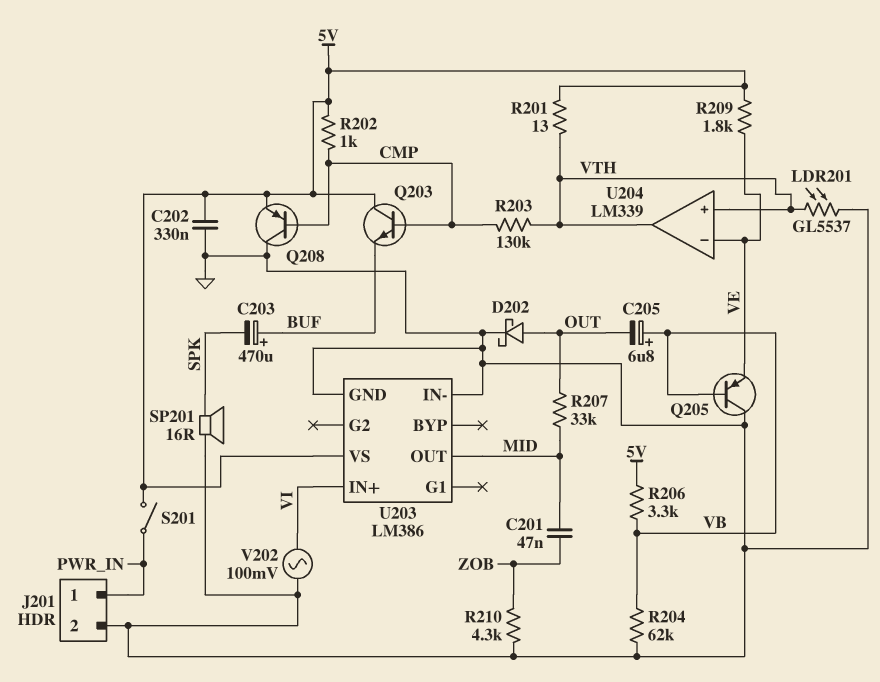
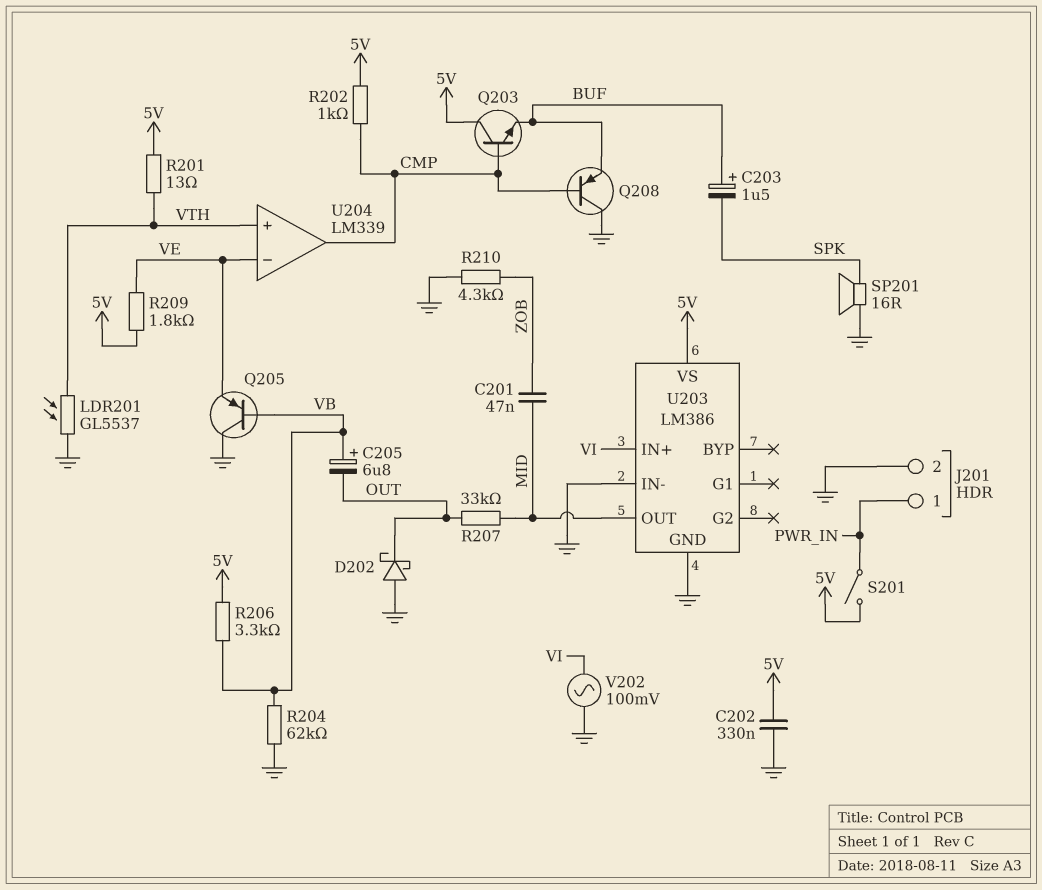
C203: 470uF (plus BUF, minus SPK) -> 1.5uF (plus BUF, minus SPK)
D202: schottky (A OUT, K GND) -> schottky (A GND, K OUT)
Q208: PNP (B CMP, C GND, E 5V) -> PNP (B CMP, C GND, E BUF)
R203: 130k (CMP, VTH) -> none
U204 pin out: VTH -> CMP

